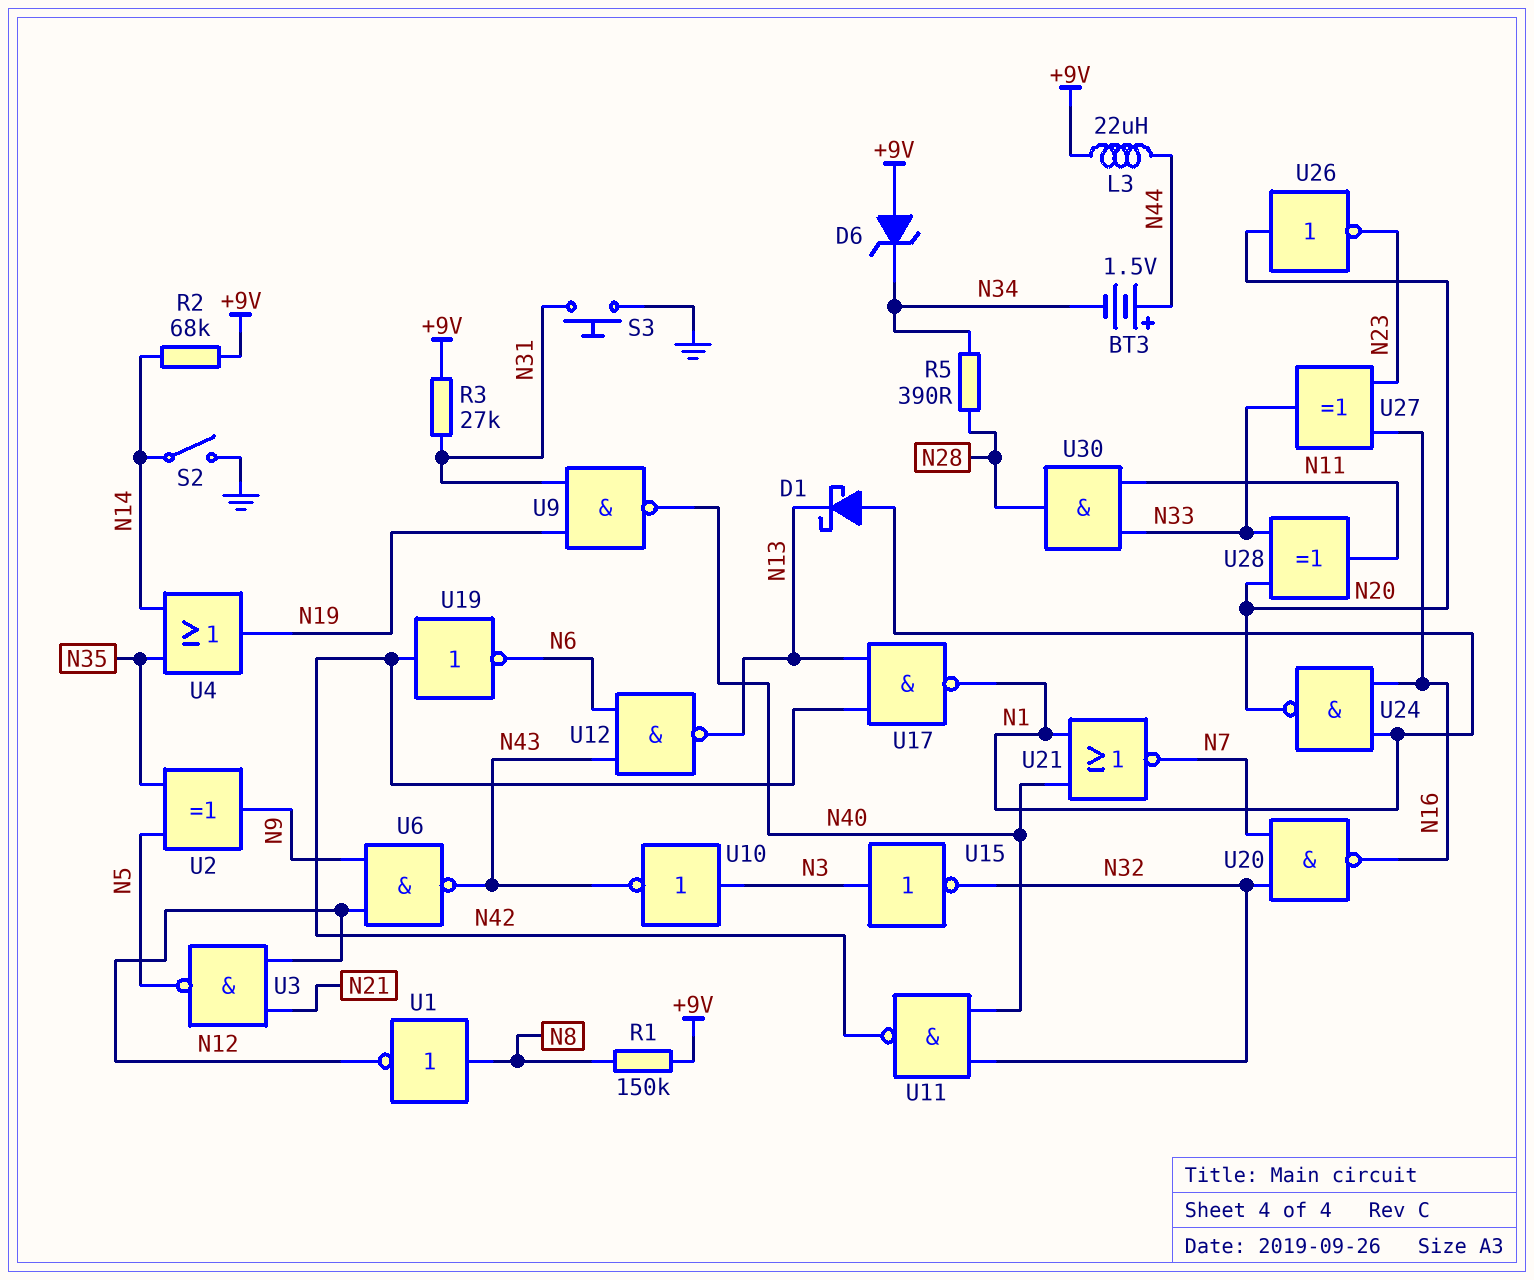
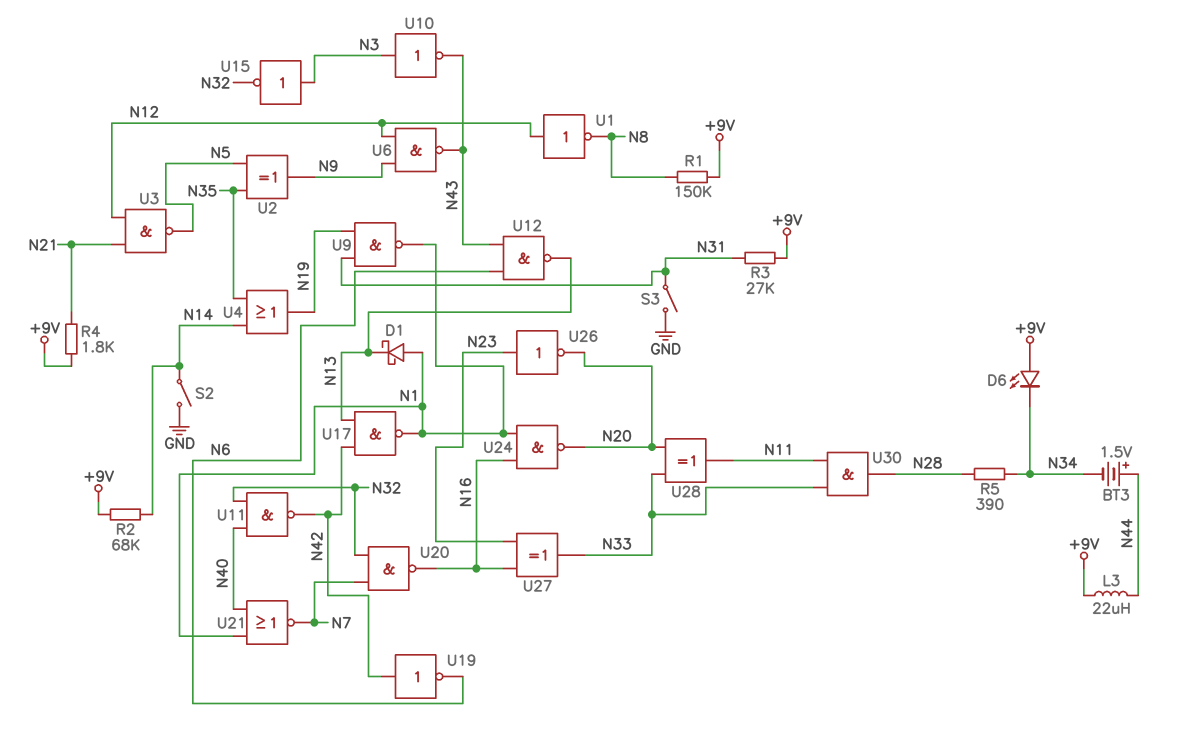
D6: zener (A +9V, K N34) -> LED (A +9V, K N34)
R4: none -> 1.8k (+9V, N21)
S3: button (GND, N31) -> switch (GND, N31)
U1: NOT (in N8, out N12) -> NOT (in N12, out N8)
U9: NAND (in N19, in N31, out N40) -> NAND (in N19, in N31, out N1)
U26: NOT (in N20, out N23) -> NOT (in N23, out N20)

